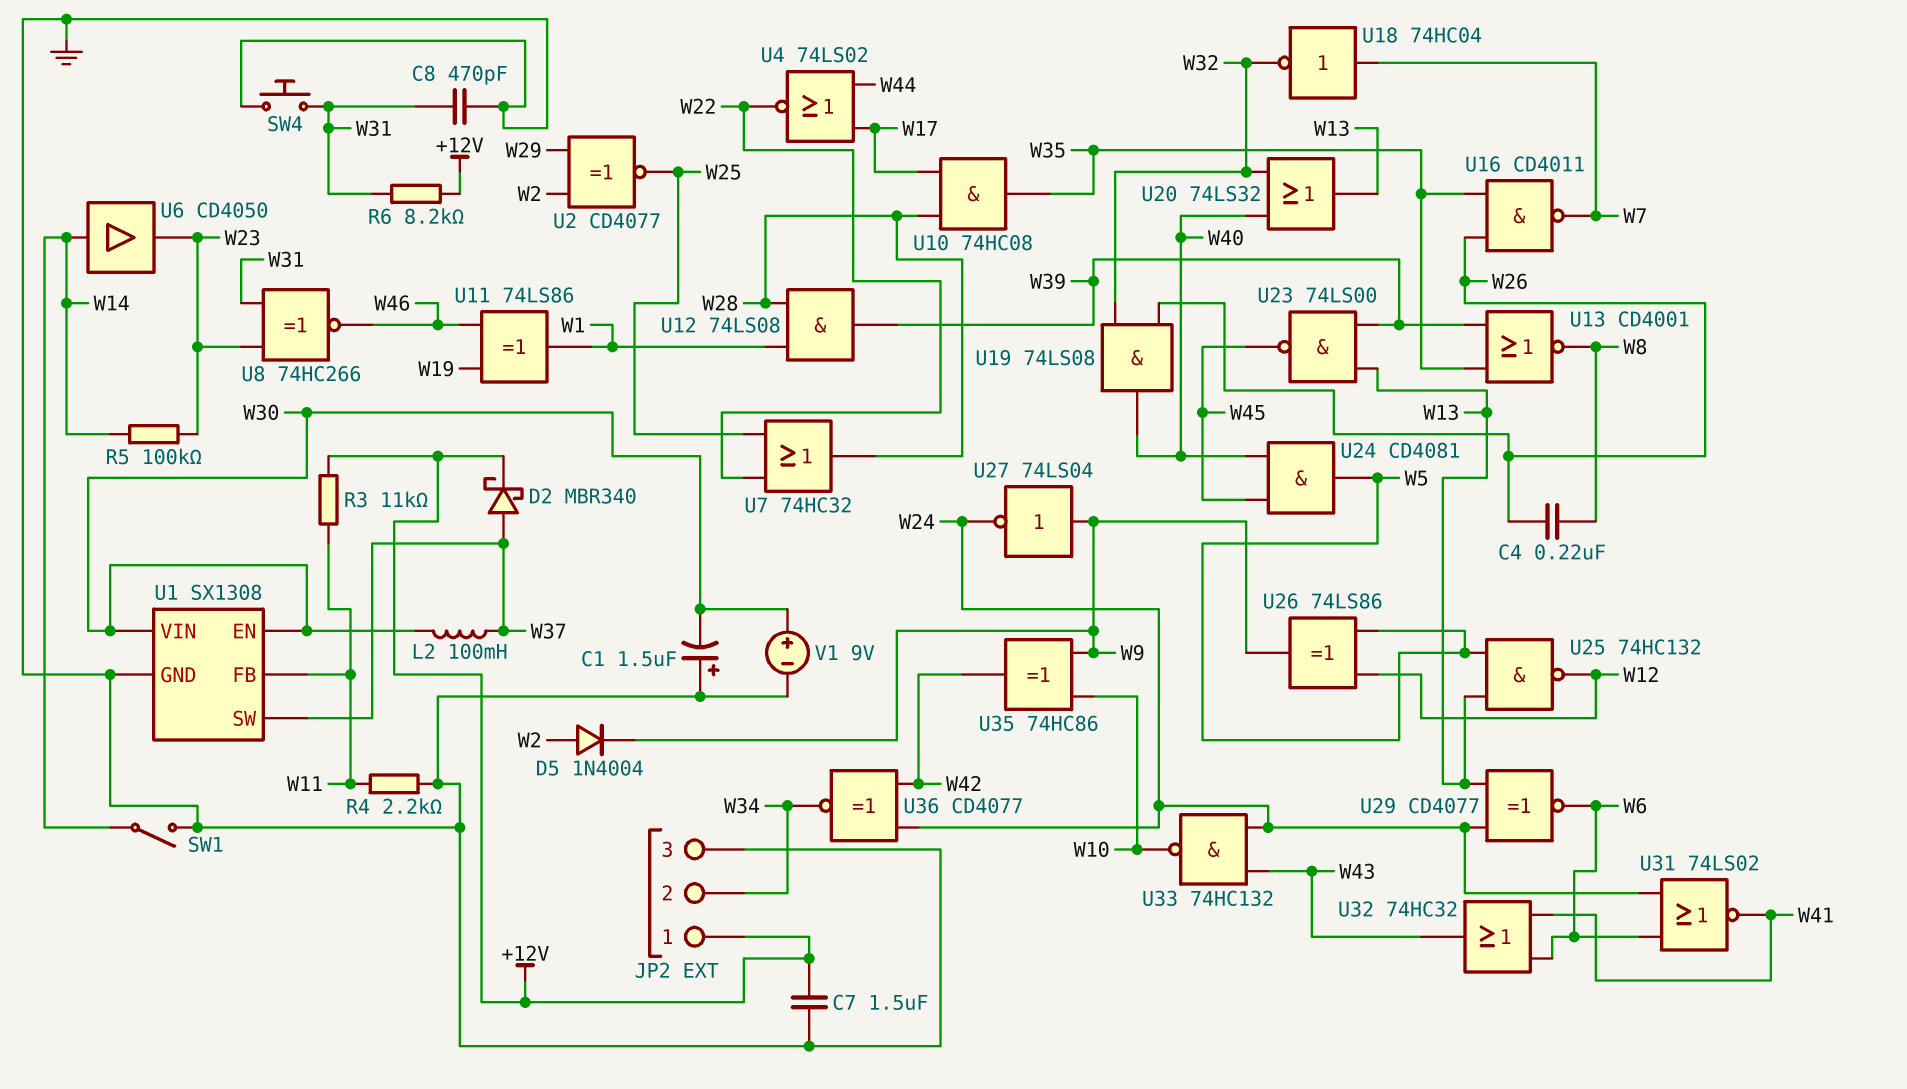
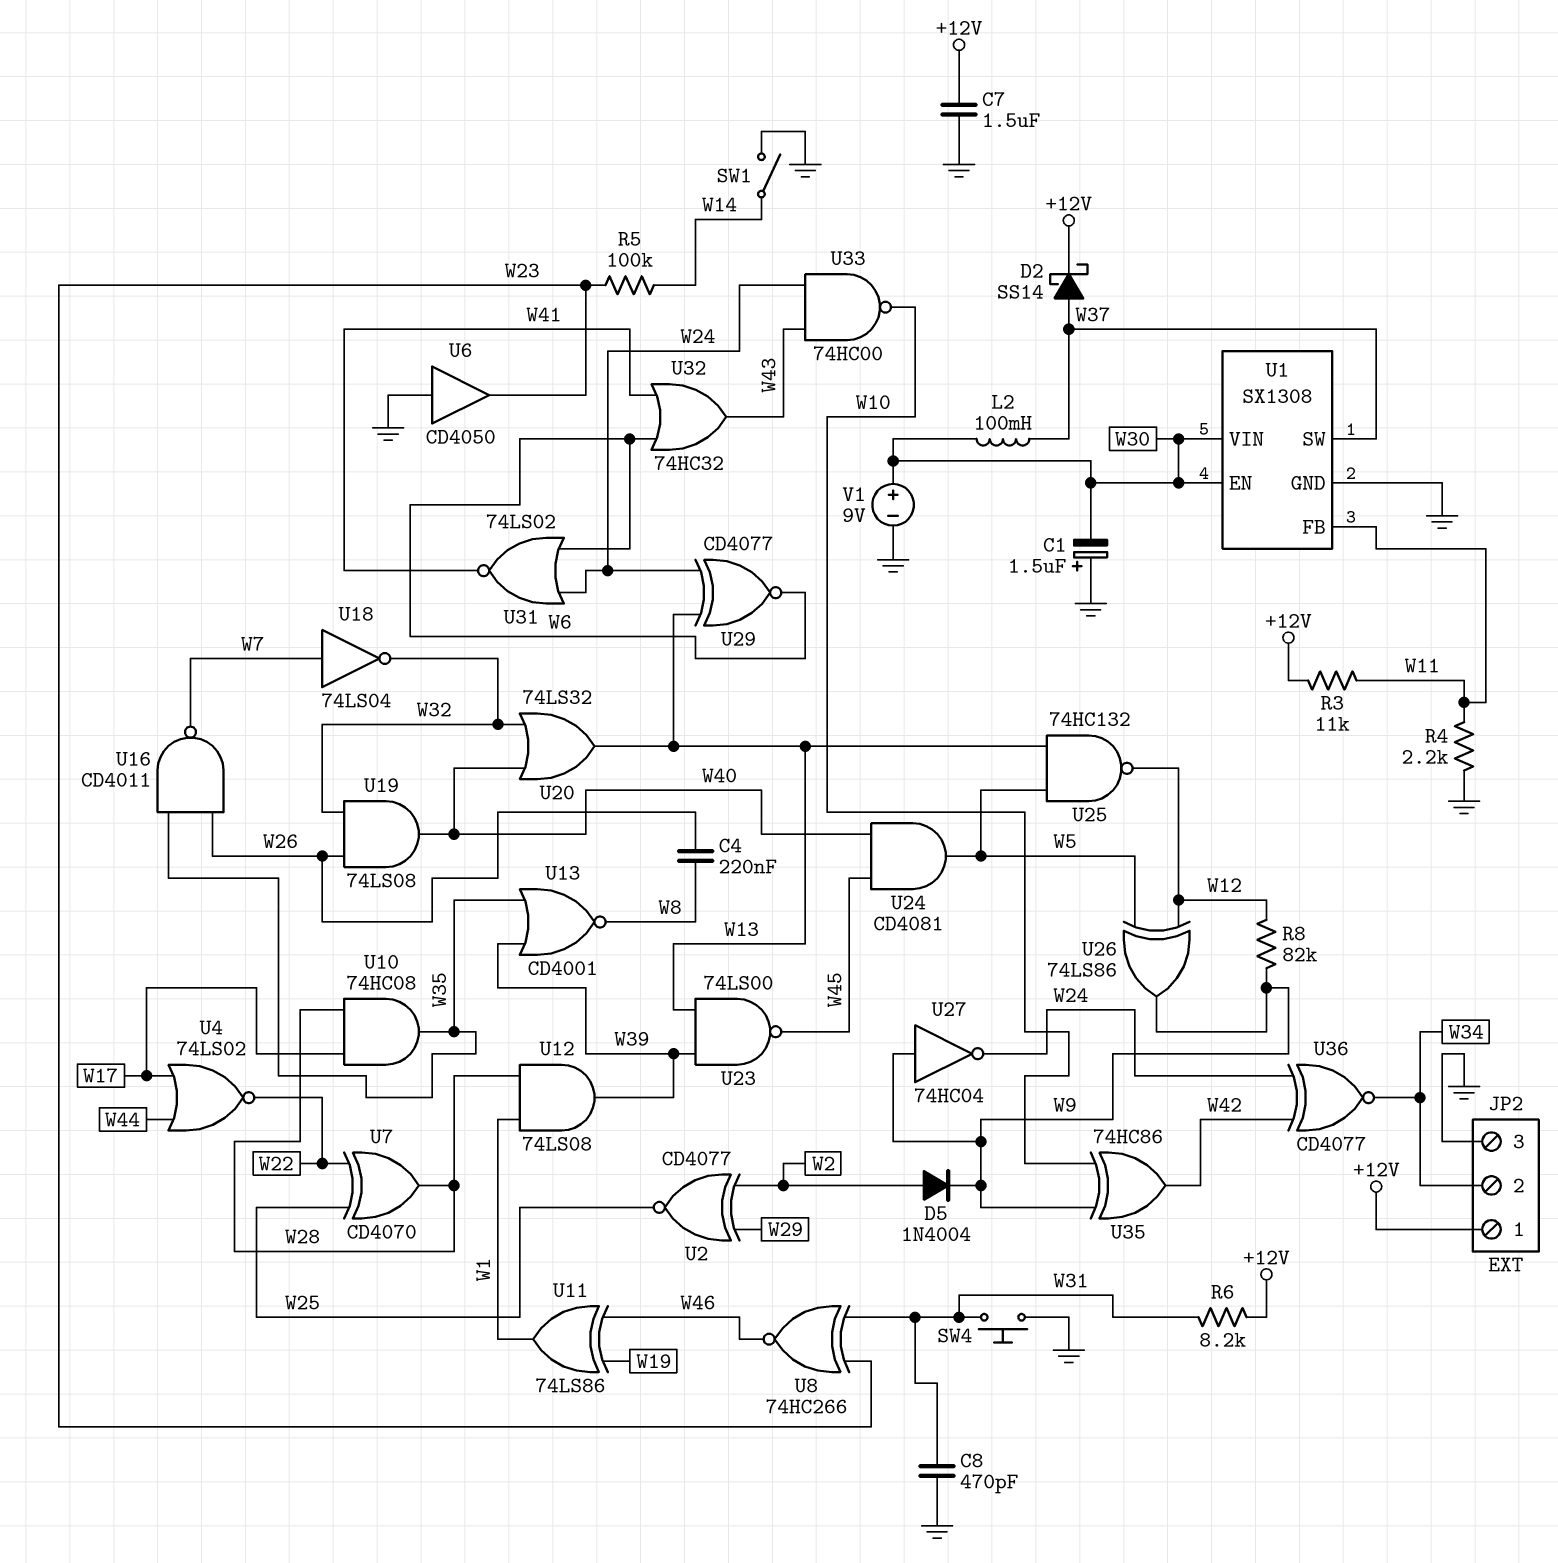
D2: schottky MBR340 (A W37, K +12V) -> schottky SS14 (A W37, K +12V)
R8: none -> 82k (W9, W12)
U6: buffer CD4050 (in W14, out W23) -> buffer CD4050 (in GND, out W23)
U7: OR 74HC32 (in W22, in W25, out W28) -> XOR CD4070 (in W22, in W25, out W28)
U18: NOT 74HC04 (in W7, out W32) -> NOT 74LS04 (in W7, out W32)
U27: NOT 74LS04 (in W9, out W24) -> NOT 74HC04 (in W9, out W24)
U33: NAND 74HC132 (in W24, in W43, out W10) -> NAND 74HC00 (in W24, in W43, out W10)

